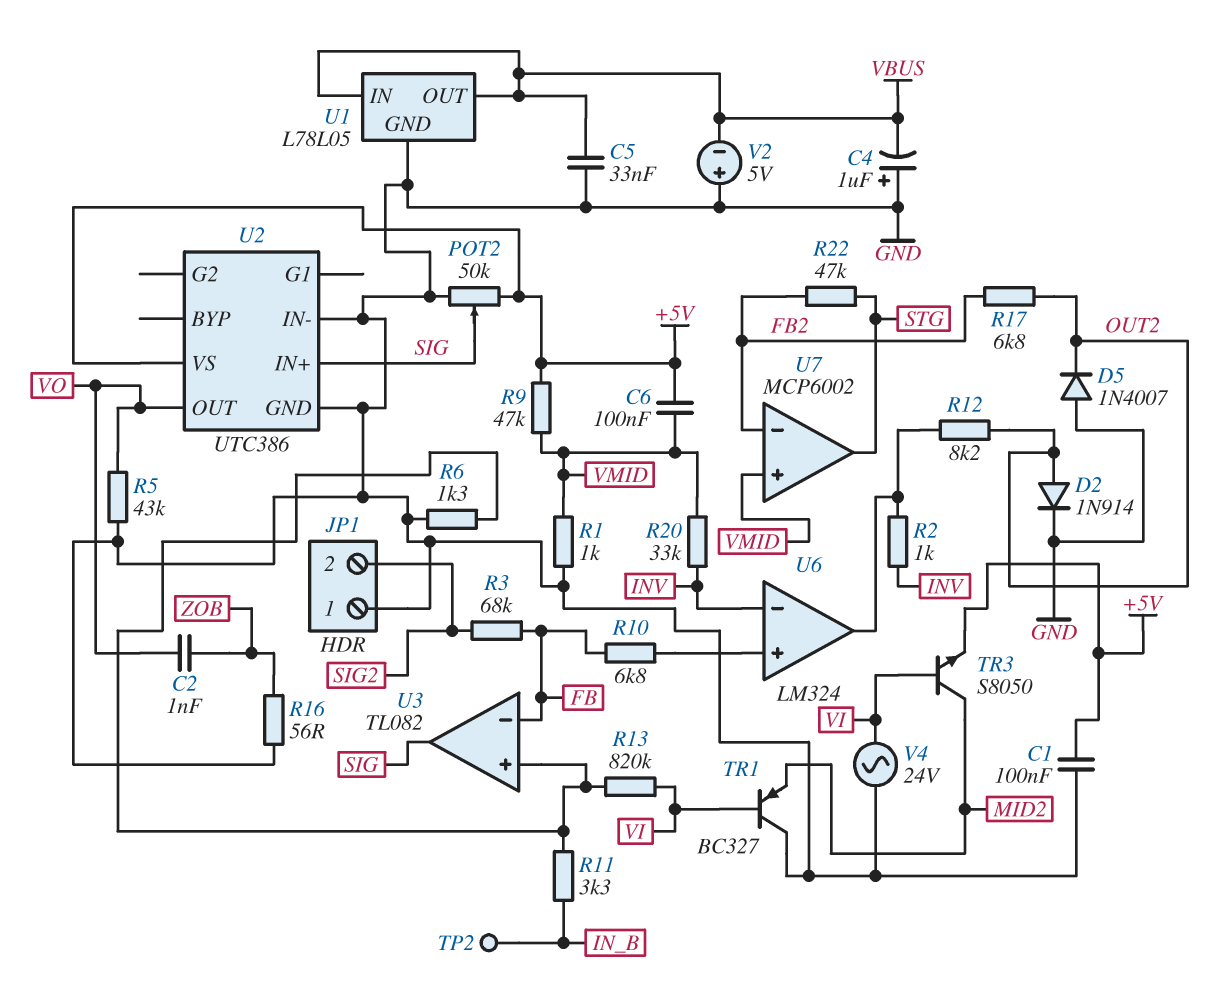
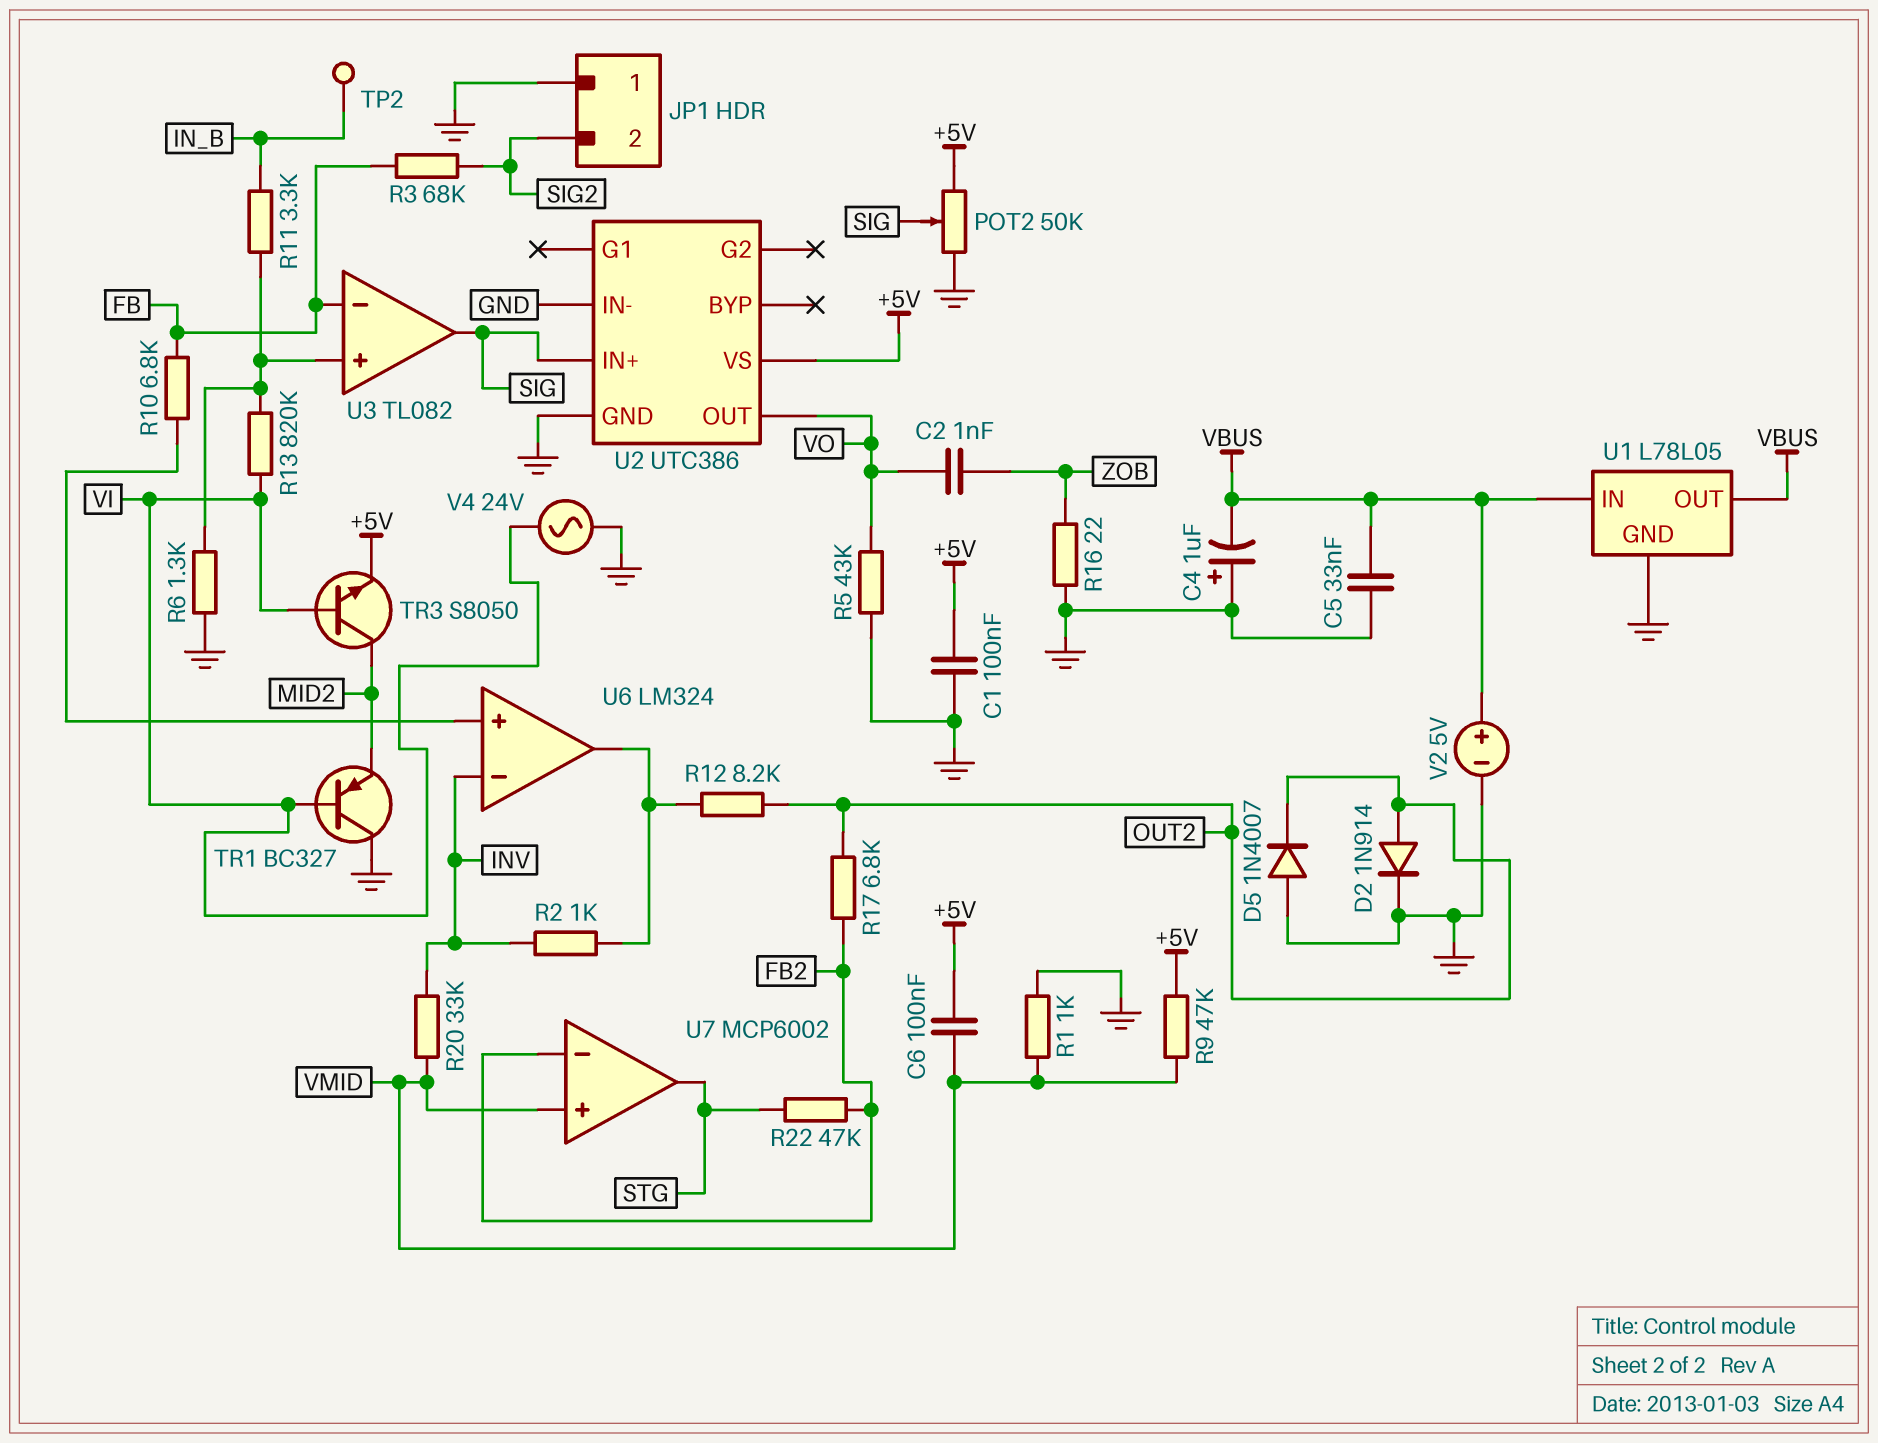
R16: 56 (GND, ZOB) -> 22 (GND, ZOB)
V2: 5V (plus GND, minus VBUS) -> 5V (plus VBUS, minus GND)

